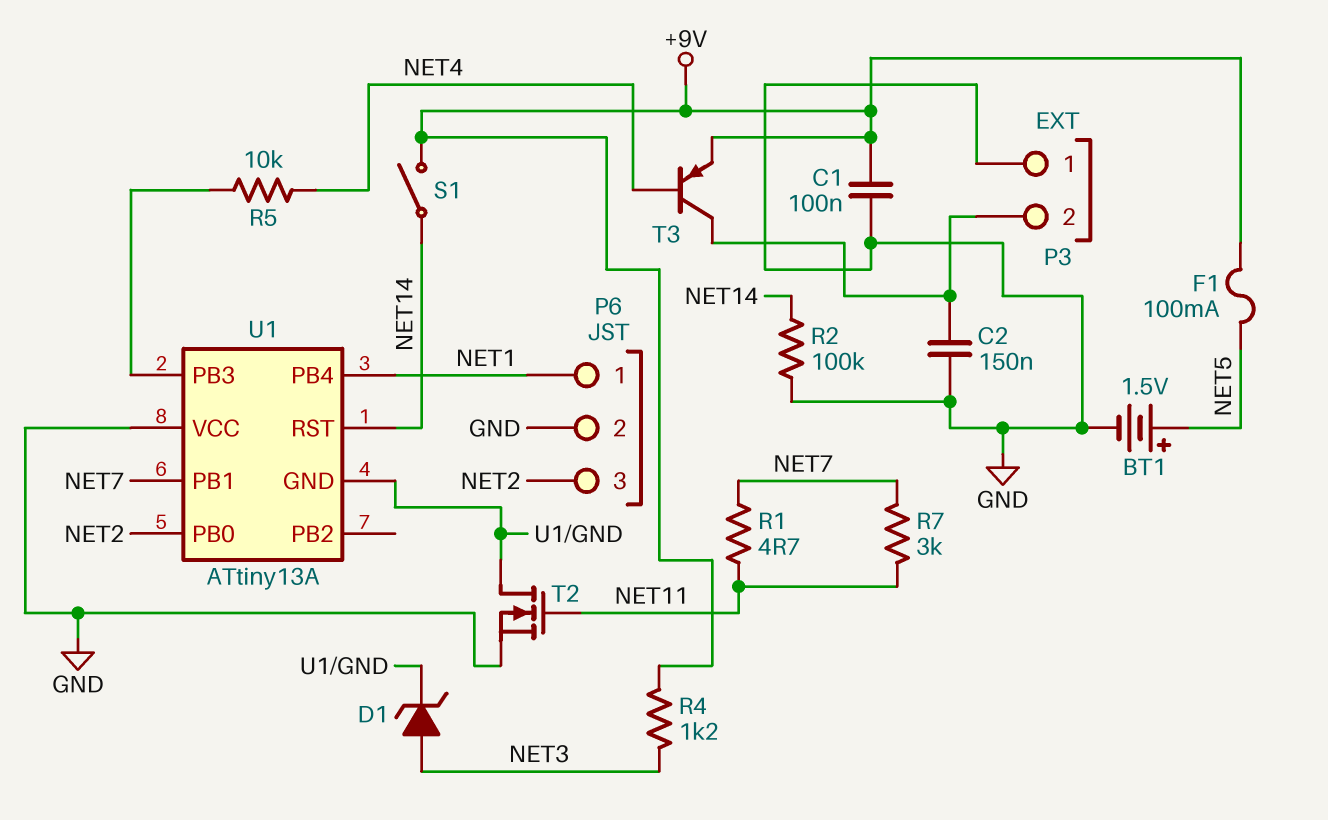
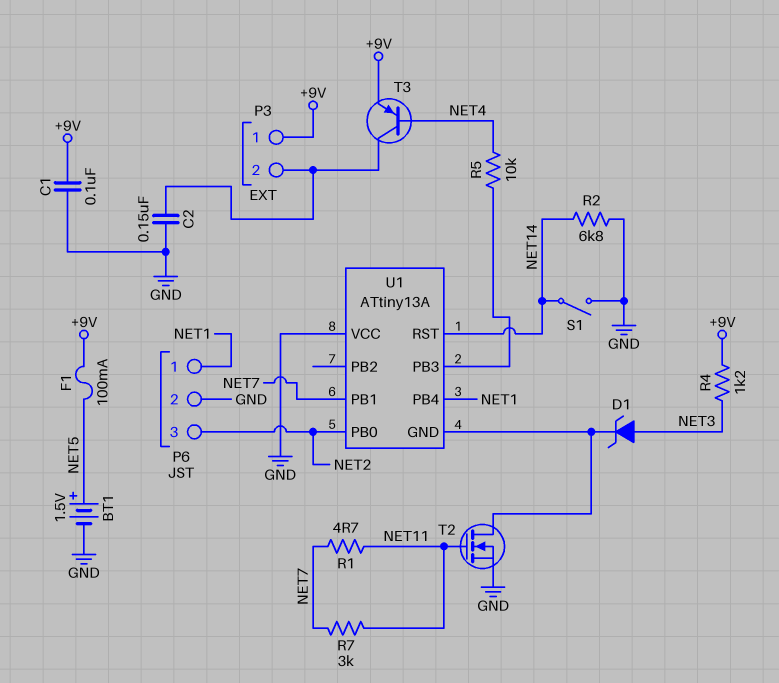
P3 pin 1: GND -> +9V
R2: 100k (GND, NET14) -> 6.8k (GND, NET14)
S1: switch (+9V, NET14) -> switch (GND, NET14)

